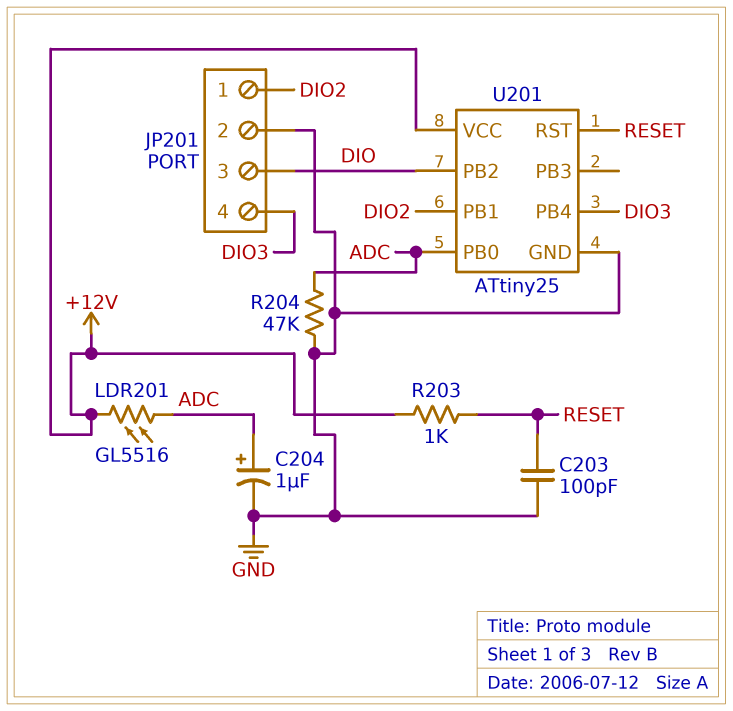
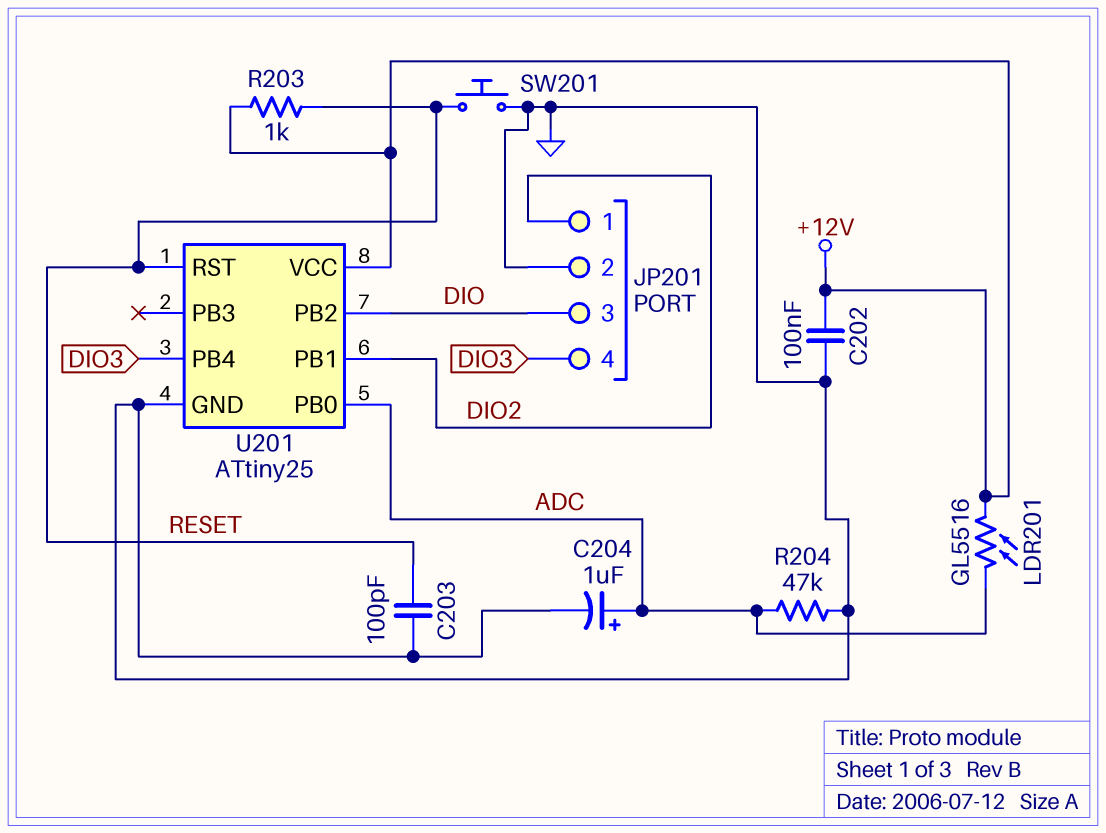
C202: none -> 100nF (+12V, GND)
SW201: none -> button (GND, RESET)

